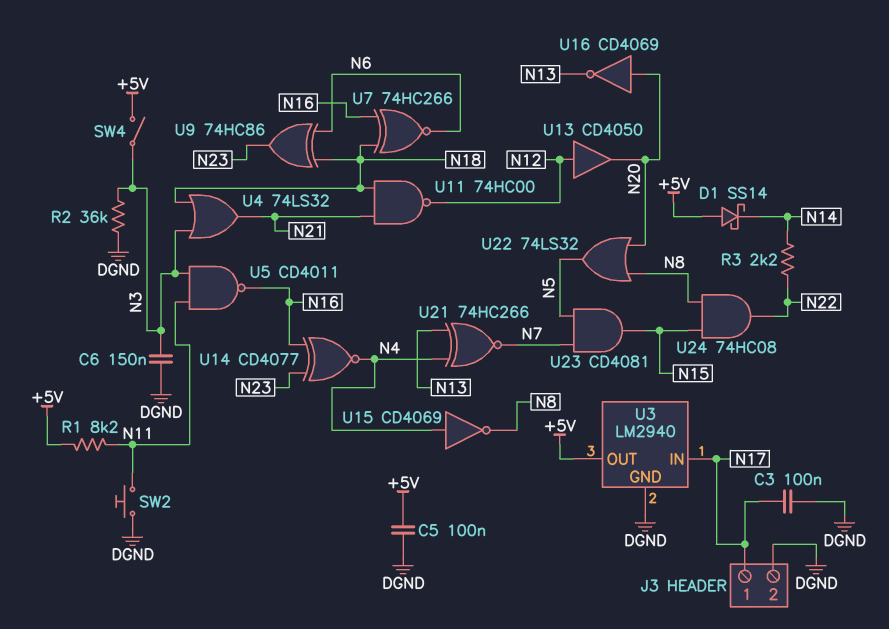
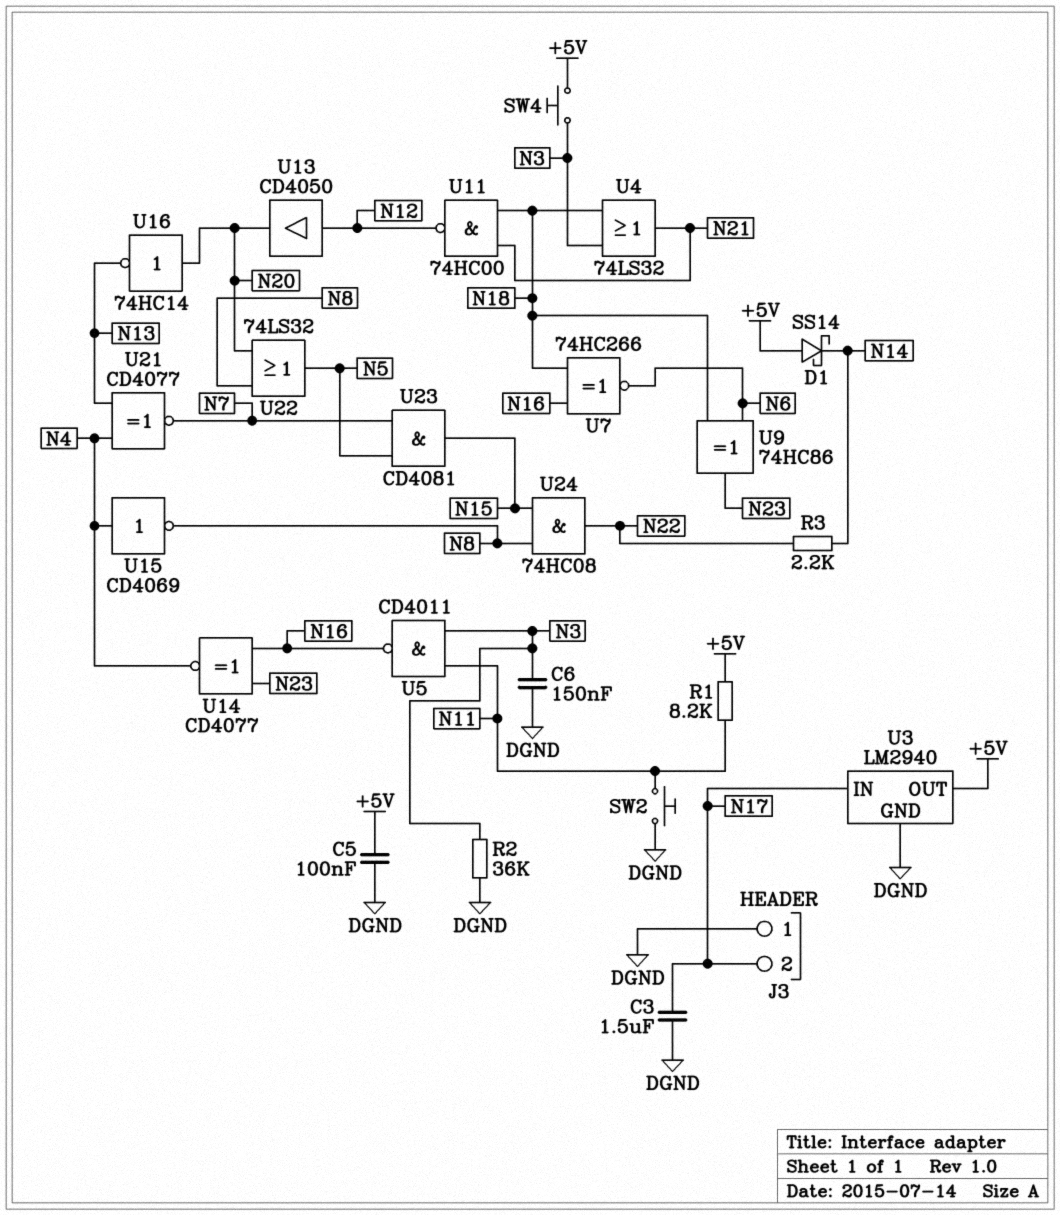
C3: 100nF (DGND, N17) -> 1.5uF (DGND, N17)
J3 pin 1: N17 -> DGND
J3 pin 2: DGND -> N17
SW4: switch (+5V, N3) -> button (+5V, N3)
U16: NOT CD4069 (in N20, out N13) -> NOT 74HC14 (in N20, out N13)
U21: XNOR 74HC266 (in N4, in N13, out N7) -> XNOR CD4077 (in N4, in N13, out N7)

